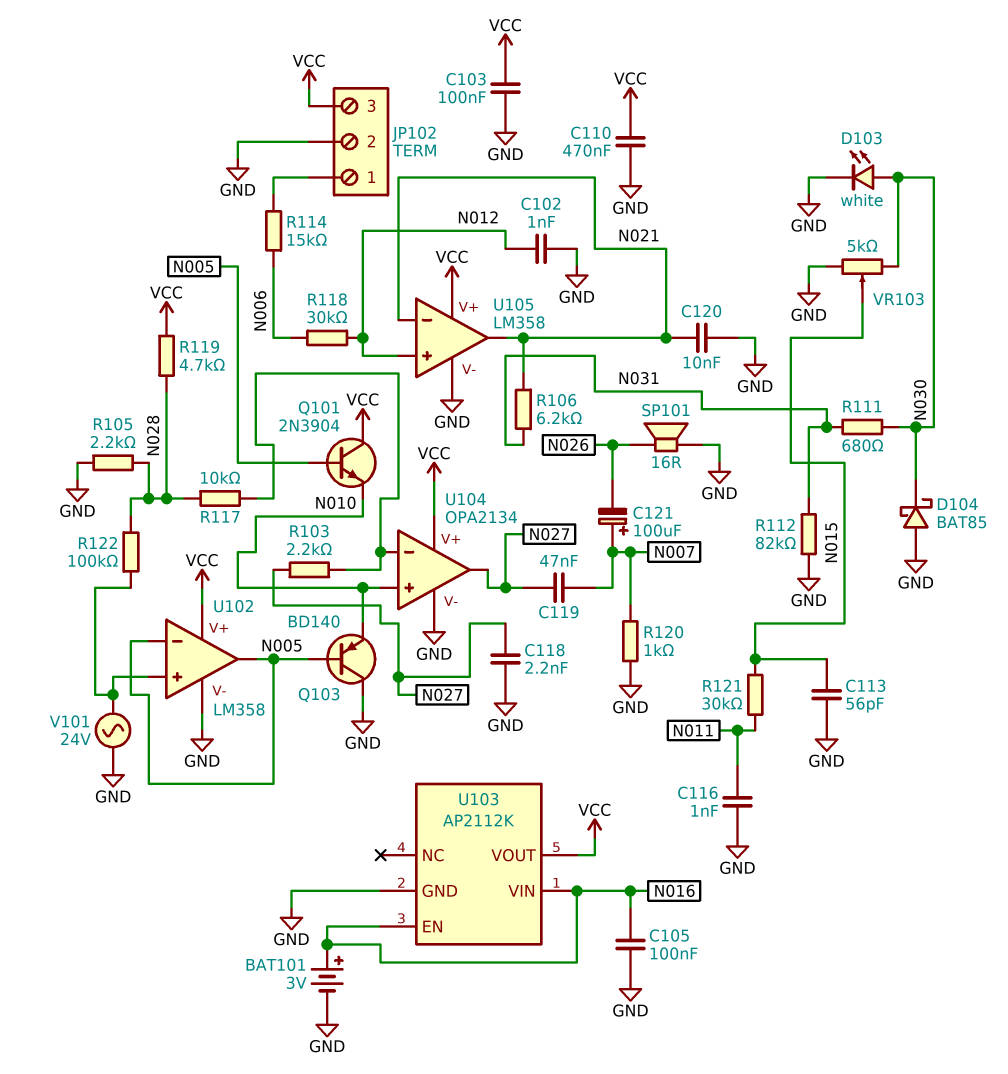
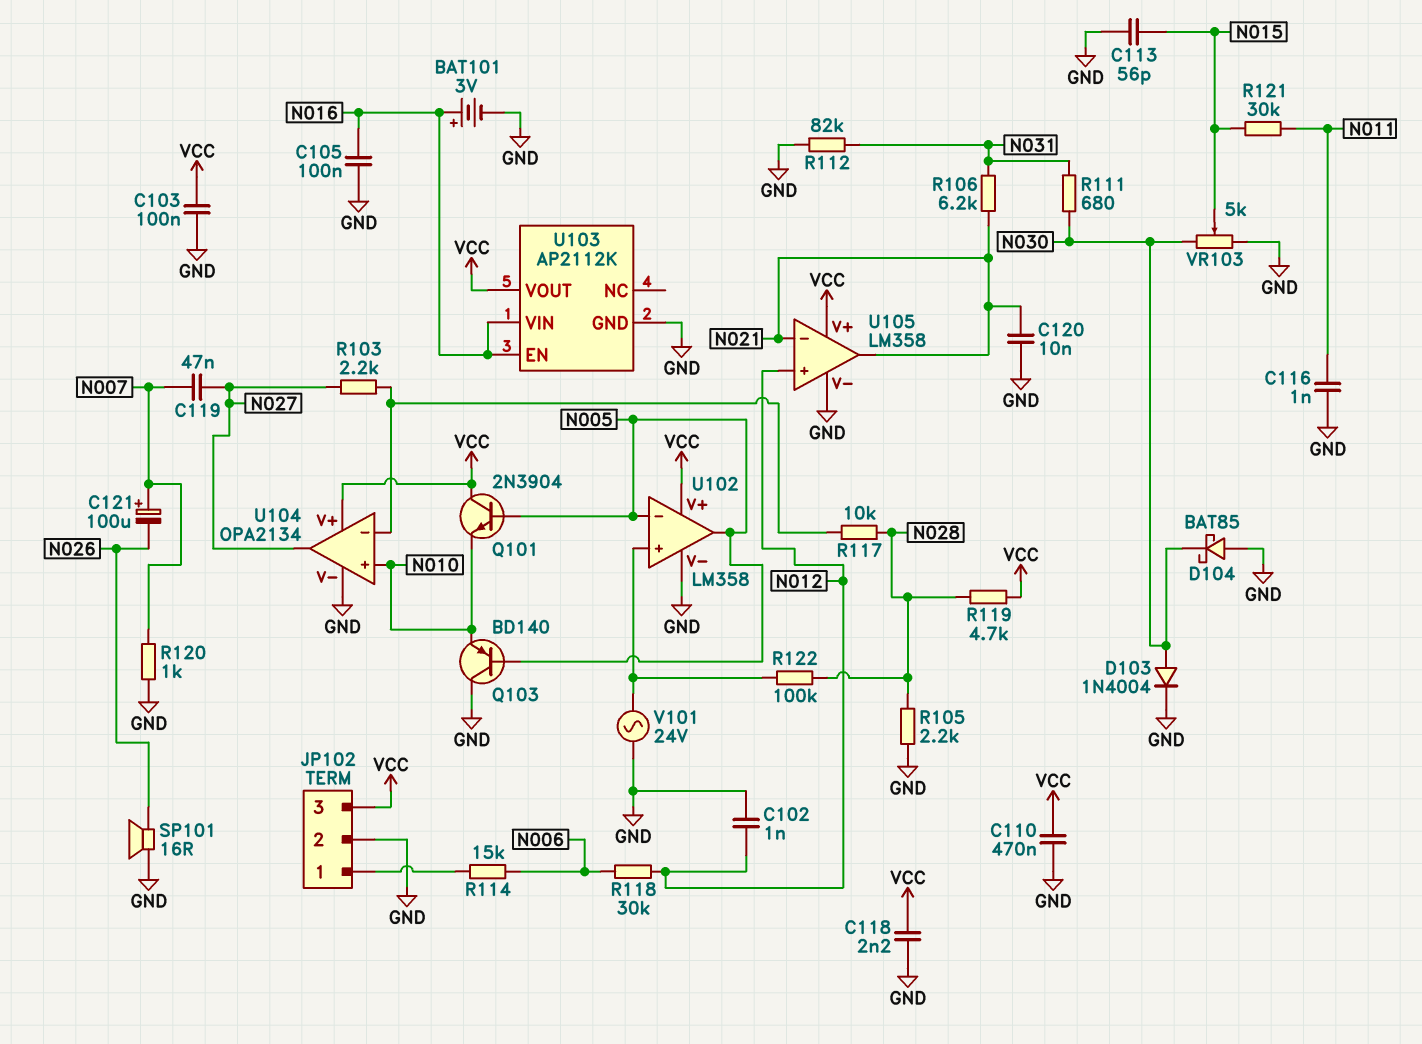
C118: 2.2nF (GND, N027) -> 2.2nF (GND, VCC)
D103: LED white (A N030, K GND) -> diode 1N4004 (A N030, K GND)

